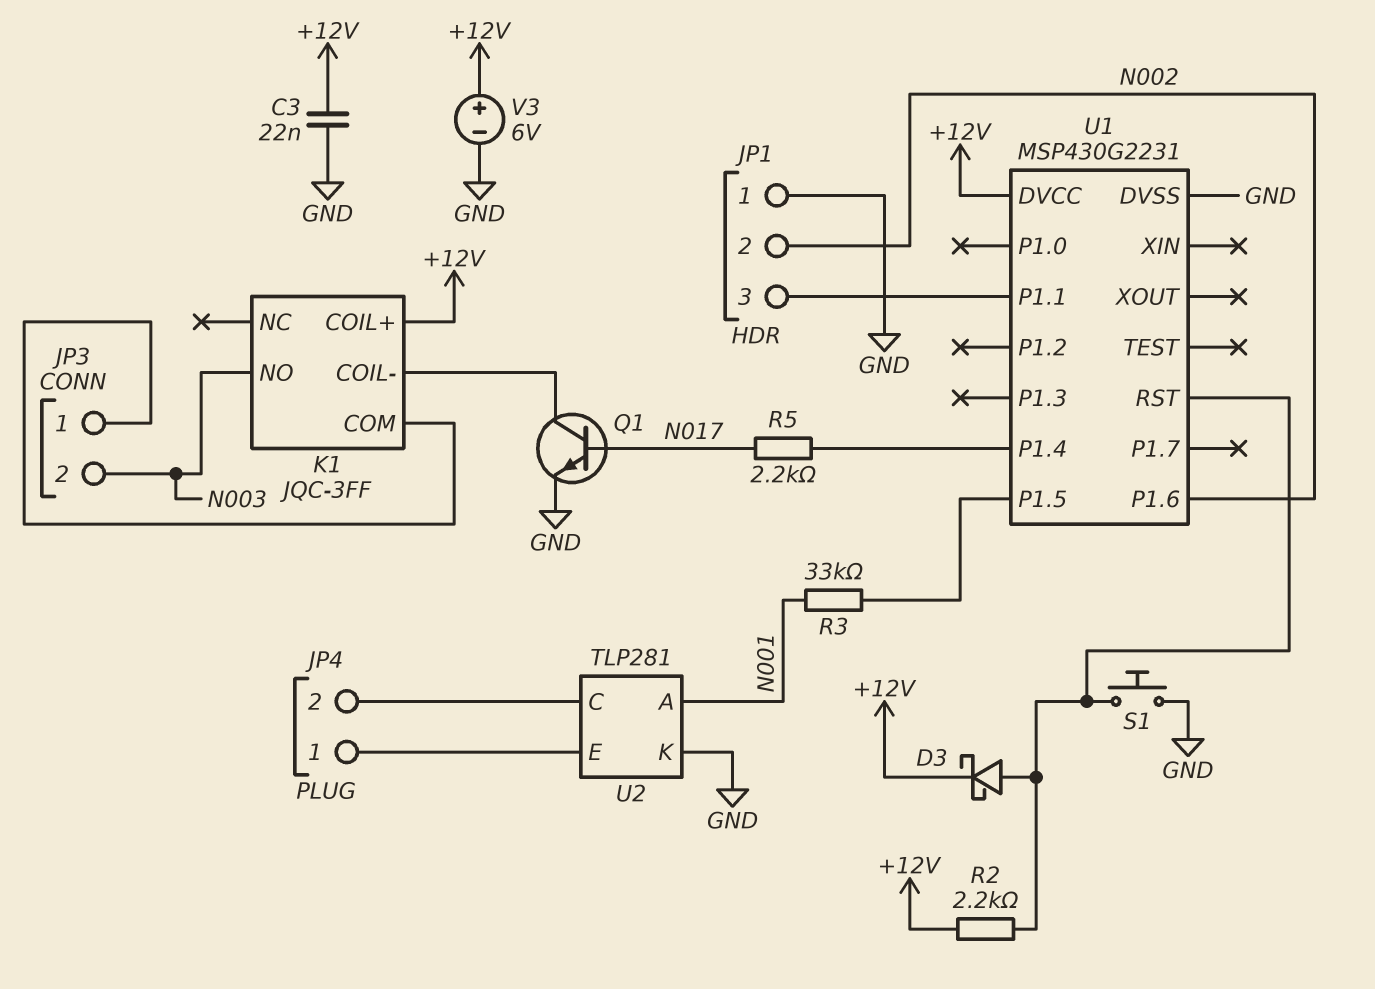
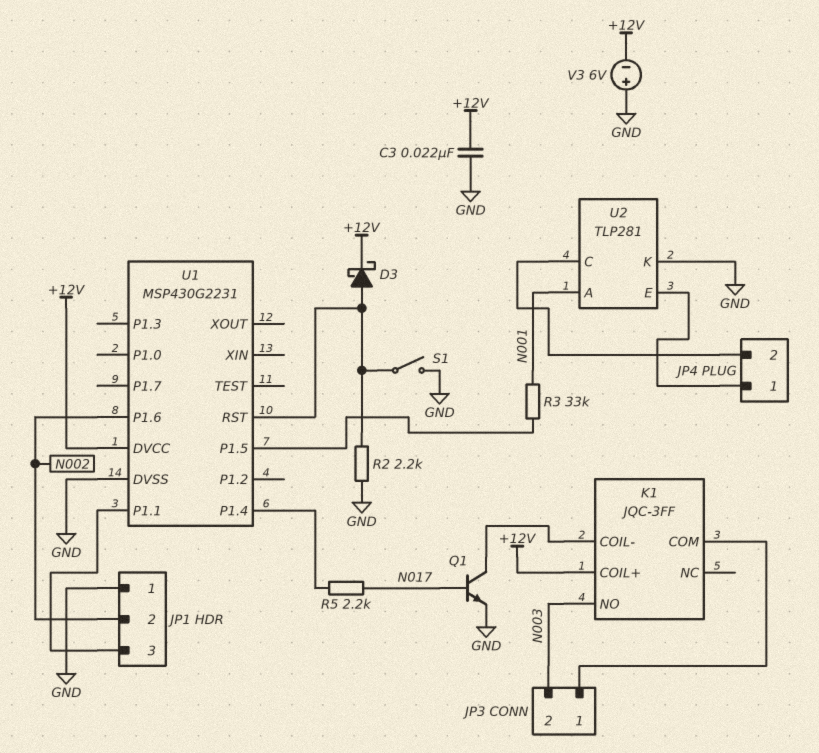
R2: 2.2k (+12V, U1/RST) -> 2.2k (GND, U1/RST)
S1: button (GND, U1/RST) -> switch (GND, U1/RST)
V3: 6V (plus +12V, minus GND) -> 6V (plus GND, minus +12V)

